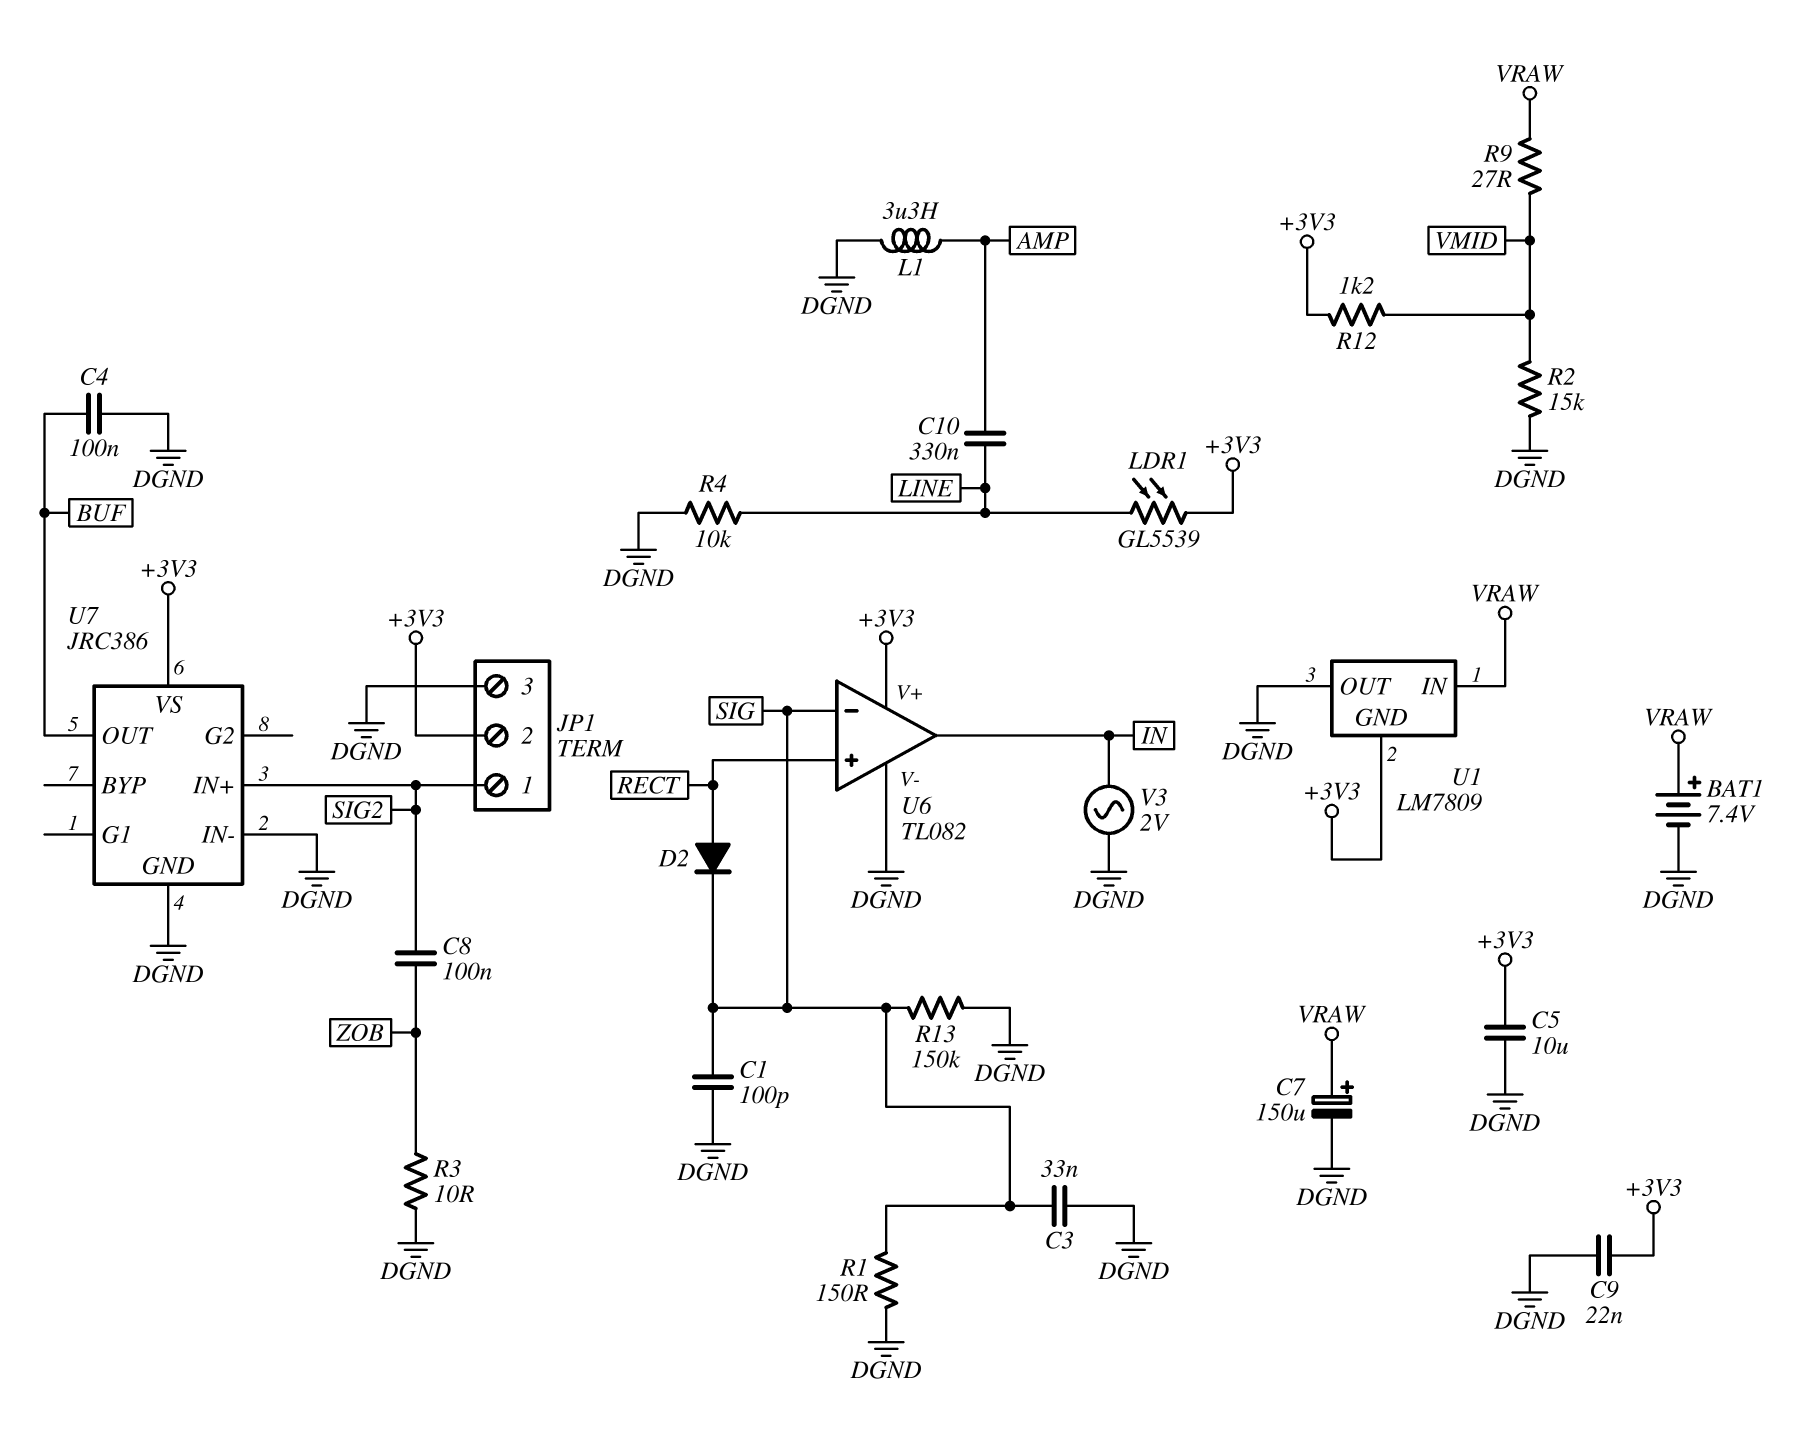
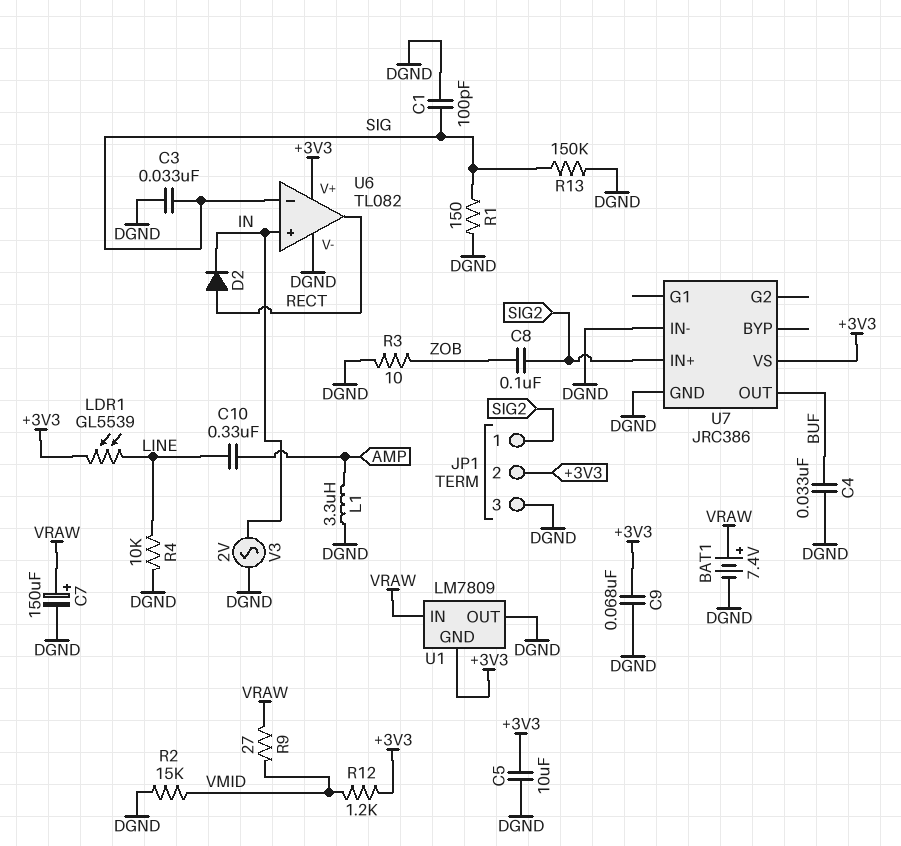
C4: 100nF (BUF, DGND) -> 33nF (BUF, DGND)
C9: 22nF (+3V3, DGND) -> 68nF (+3V3, DGND)
D2: diode (A RECT, K SIG) -> diode (A RECT, K IN)
U6 pin in+: RECT -> IN
U6 pin out: IN -> RECT

